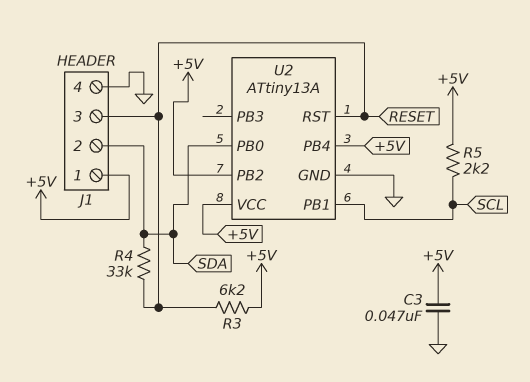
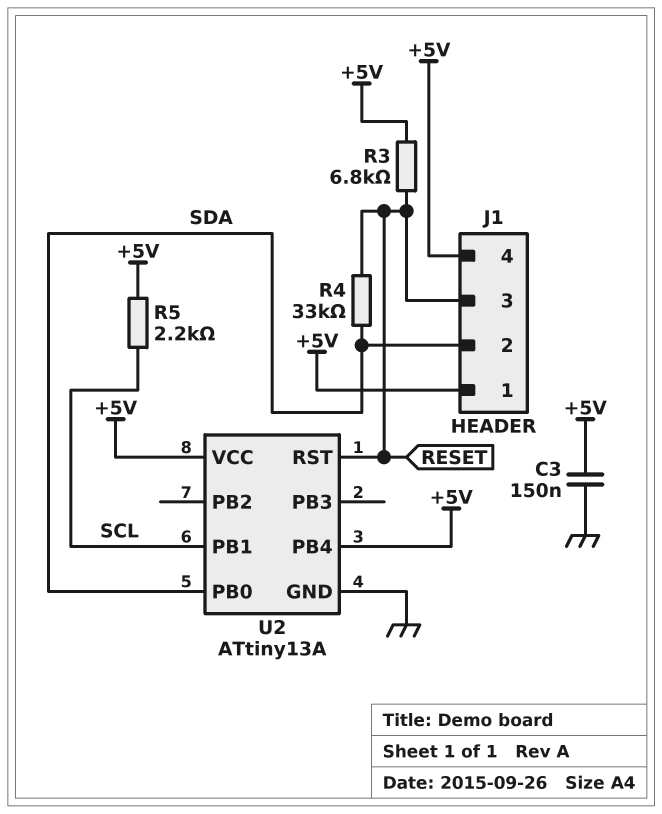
C3: 47nF (+5V, GND) -> 150nF (+5V, GND)
J1 pin 4: GND -> +5V
R3: 6.2k (+5V, RESET) -> 6.8k (+5V, RESET)
U2 pin PB2: +5V -> none

